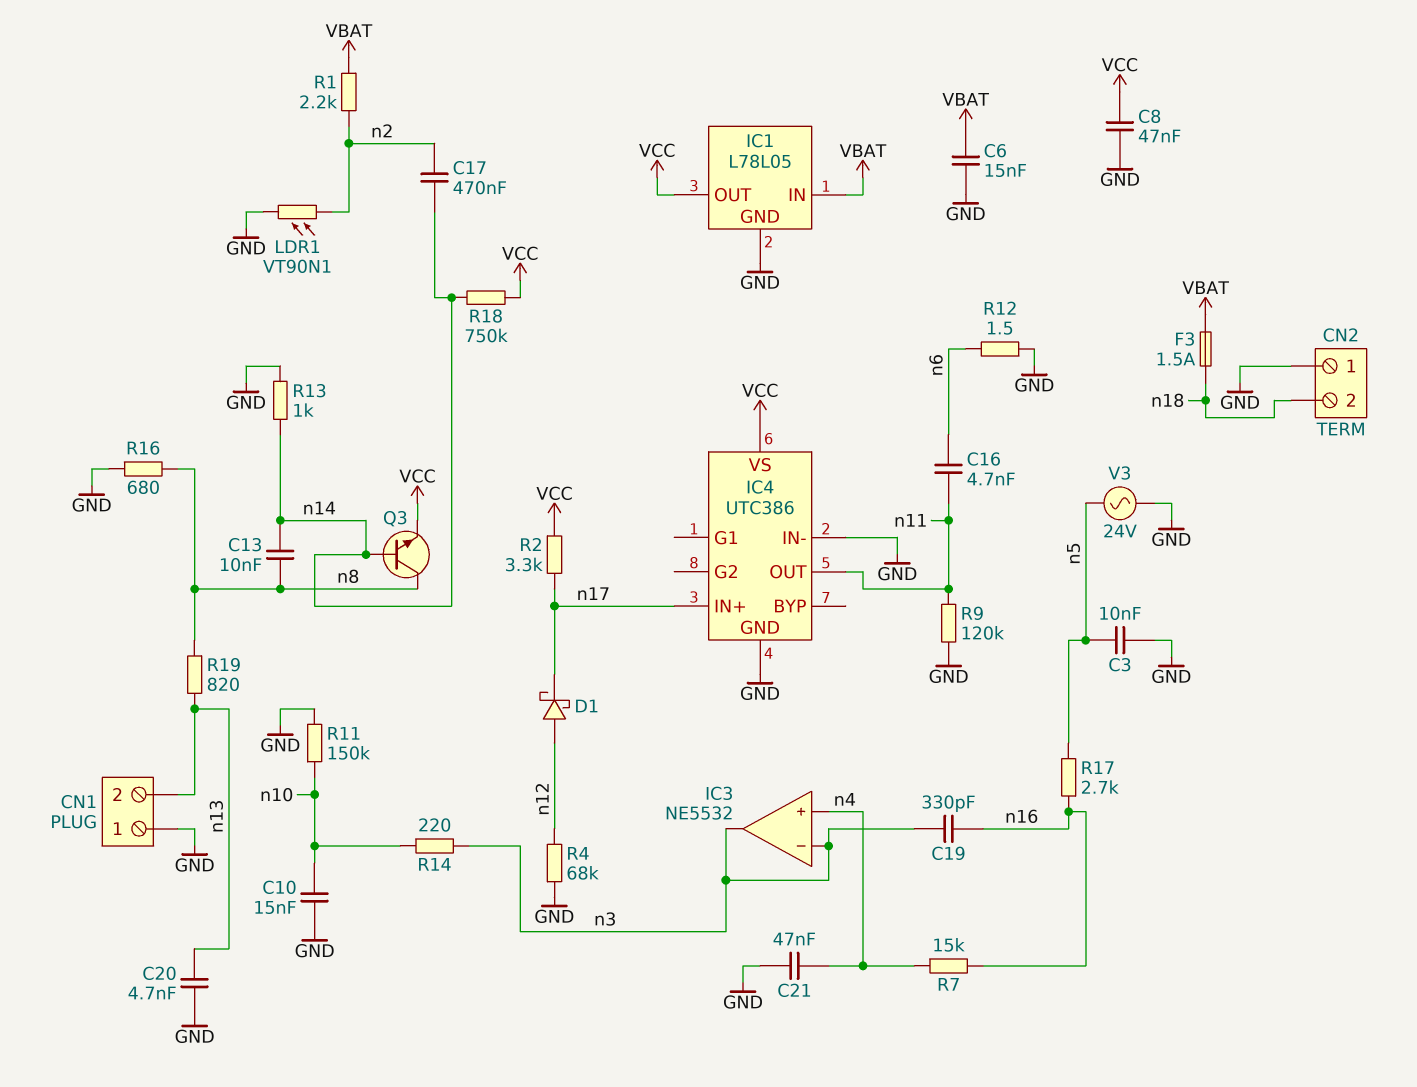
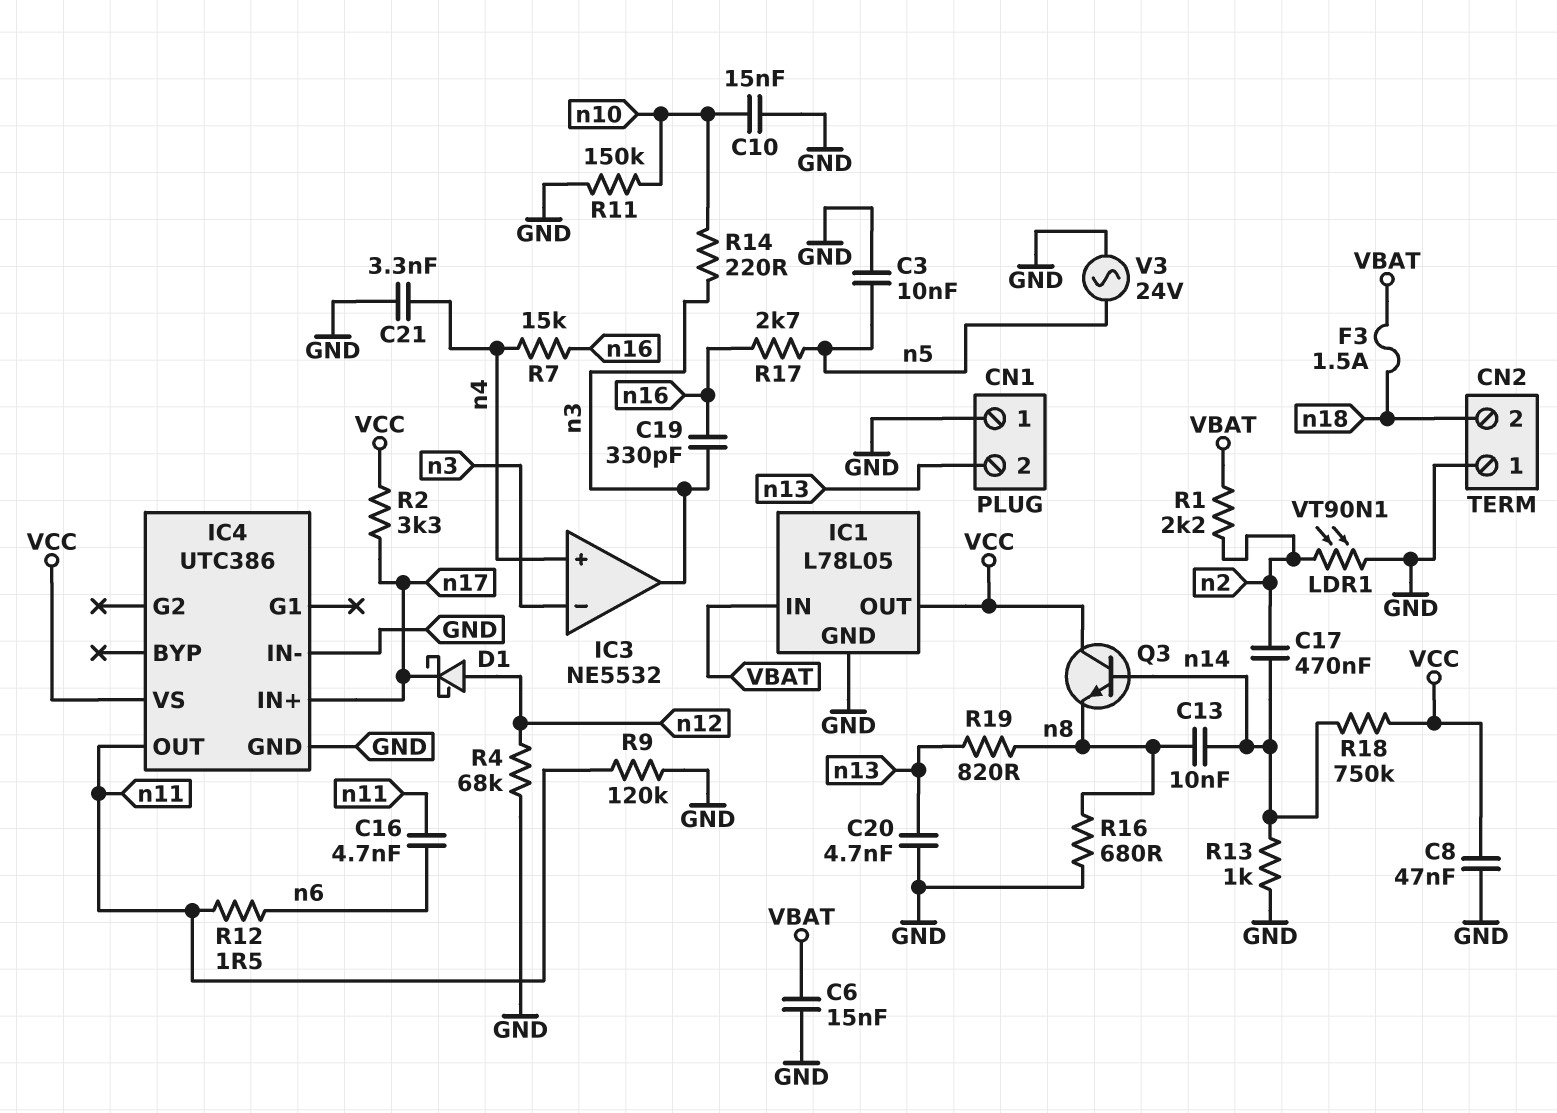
C21: 47nF (GND, n4) -> 3.3nF (GND, n4)
Q3: NPN (B n14, C n8, E VCC) -> NPN (B n14, C VCC, E n8)
R12: 1.5 (GND, n6) -> 1.5 (n6, n11)

